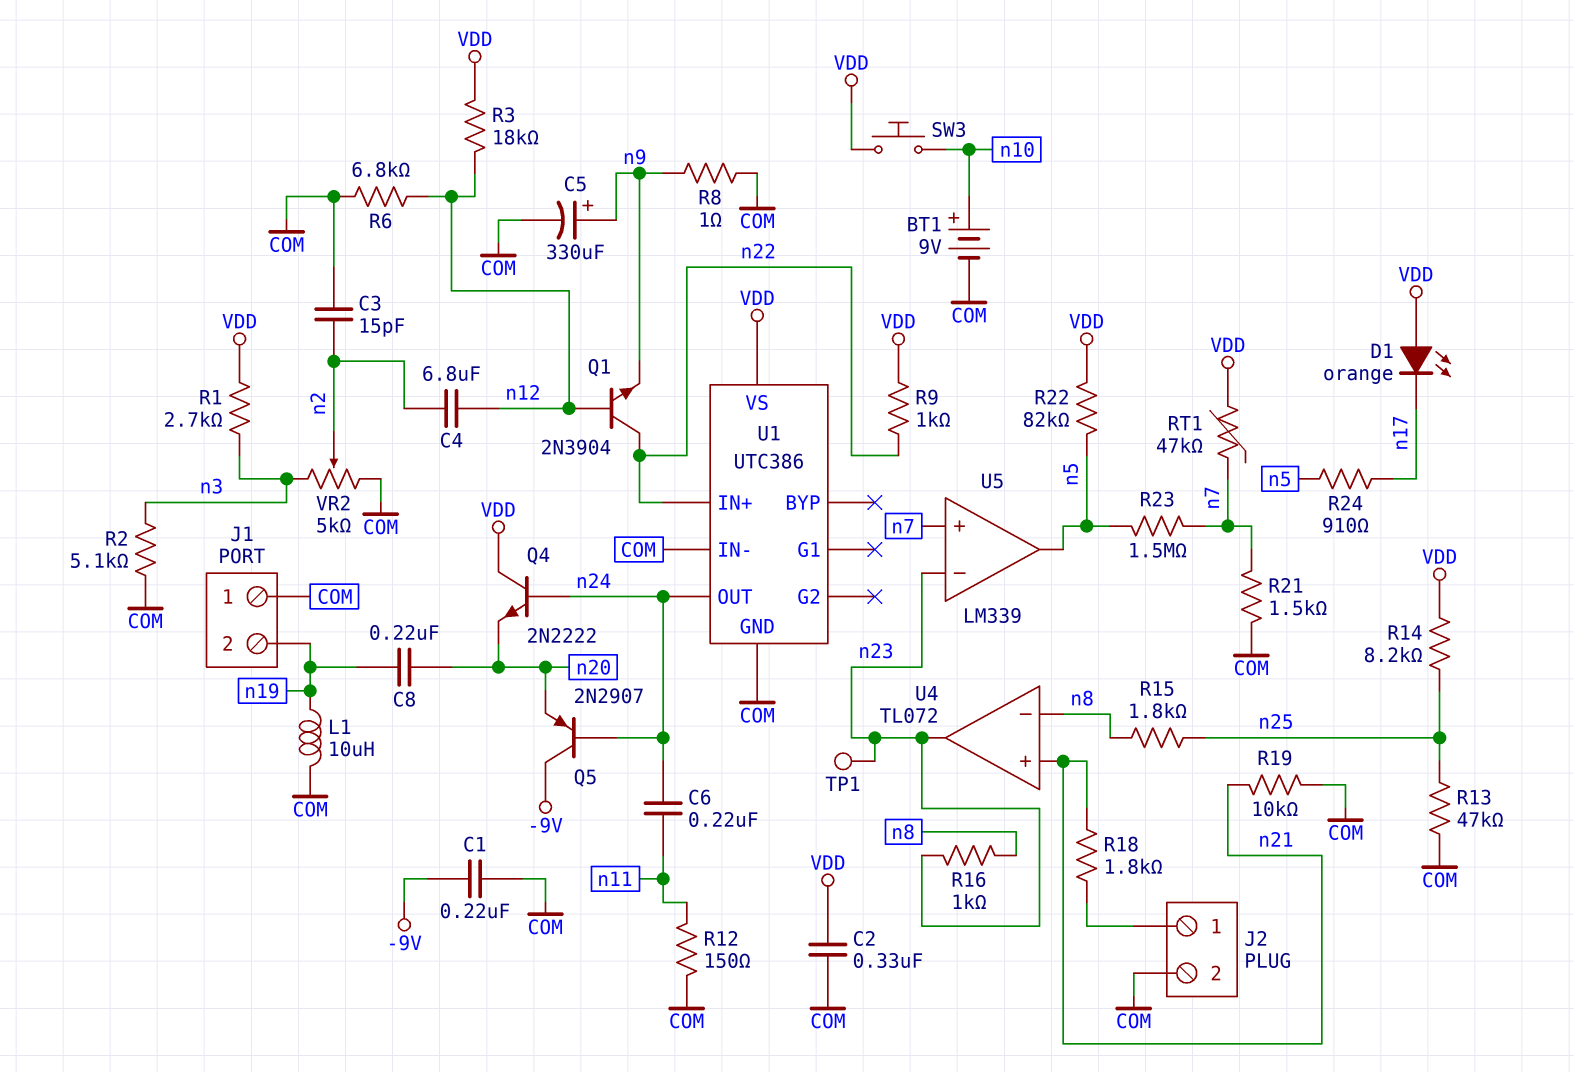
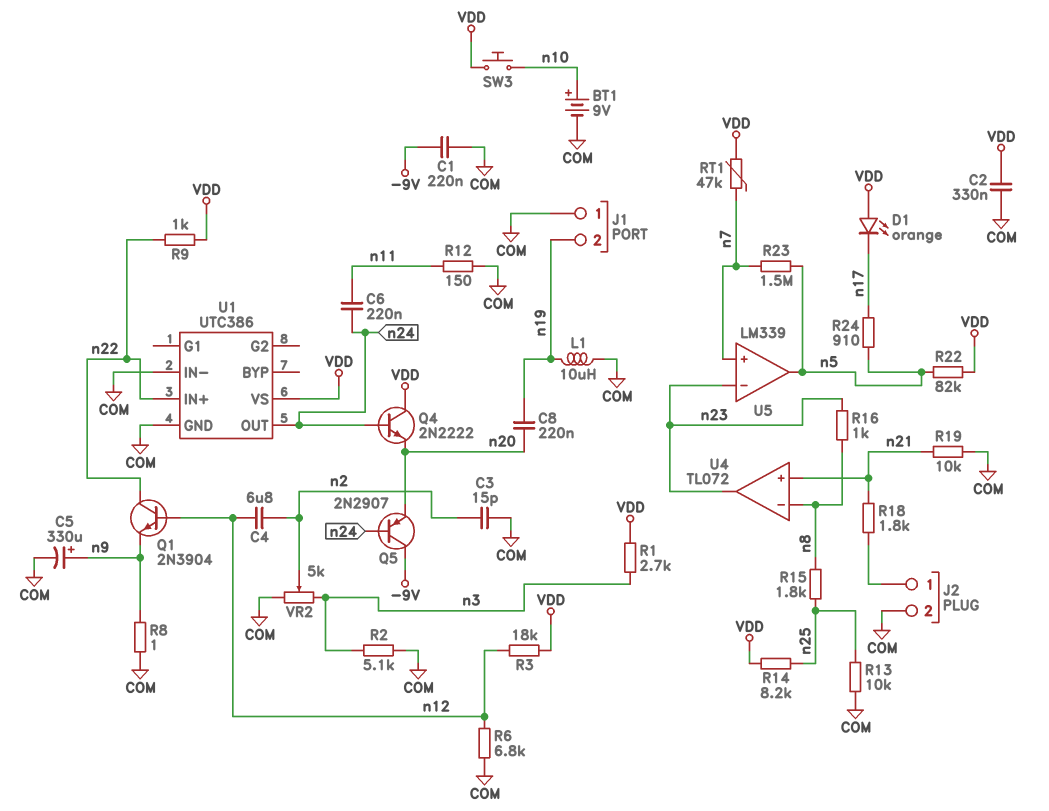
R13: 47k (COM, n25) -> 10k (COM, n25)
R21: 1.5k (COM, n7) -> none
TP1: test point (n23) -> none

